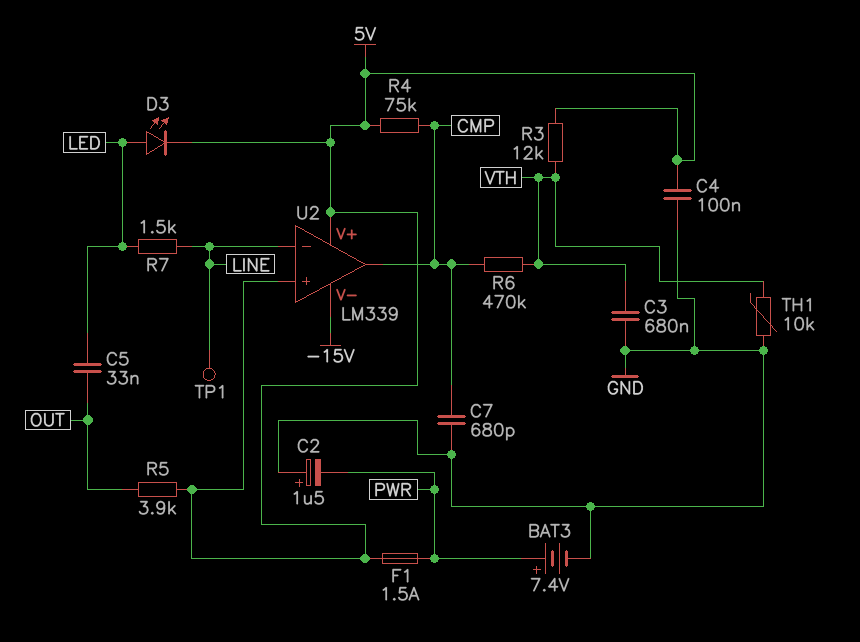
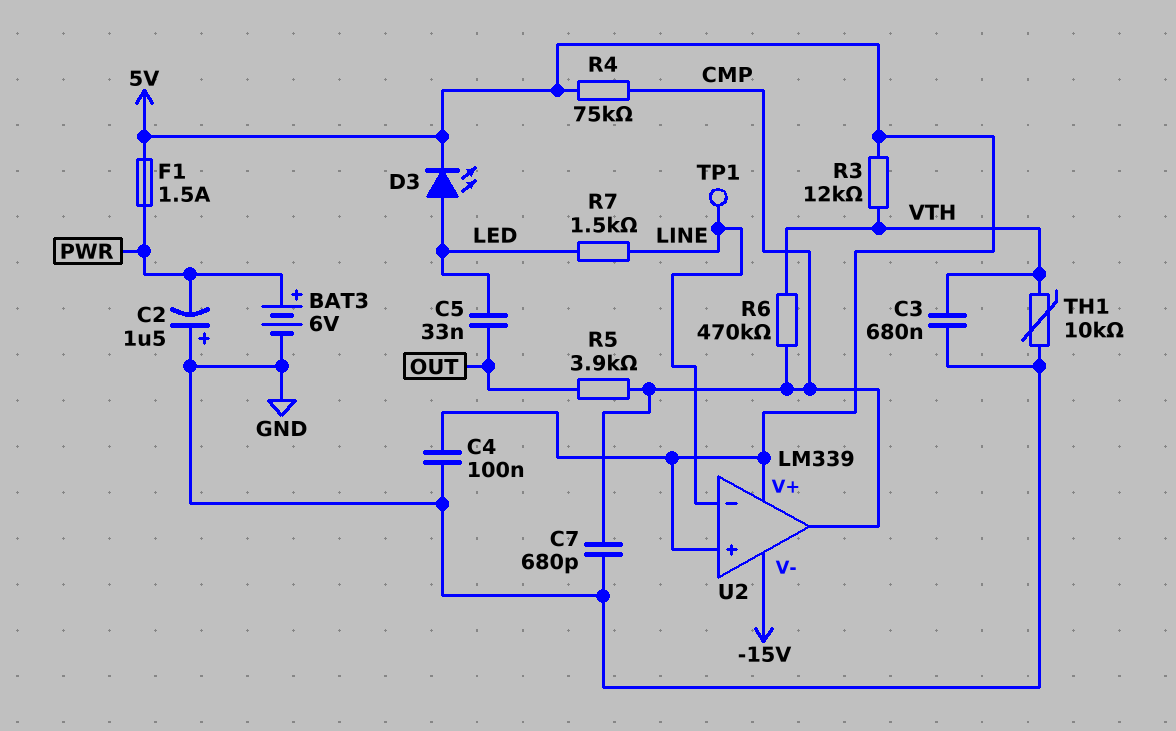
BAT3: 7.4V (plus PWR, minus GND) -> 6V (plus PWR, minus GND)
R5: 3.9k (5V, OUT) -> 3.9k (CMP, OUT)

